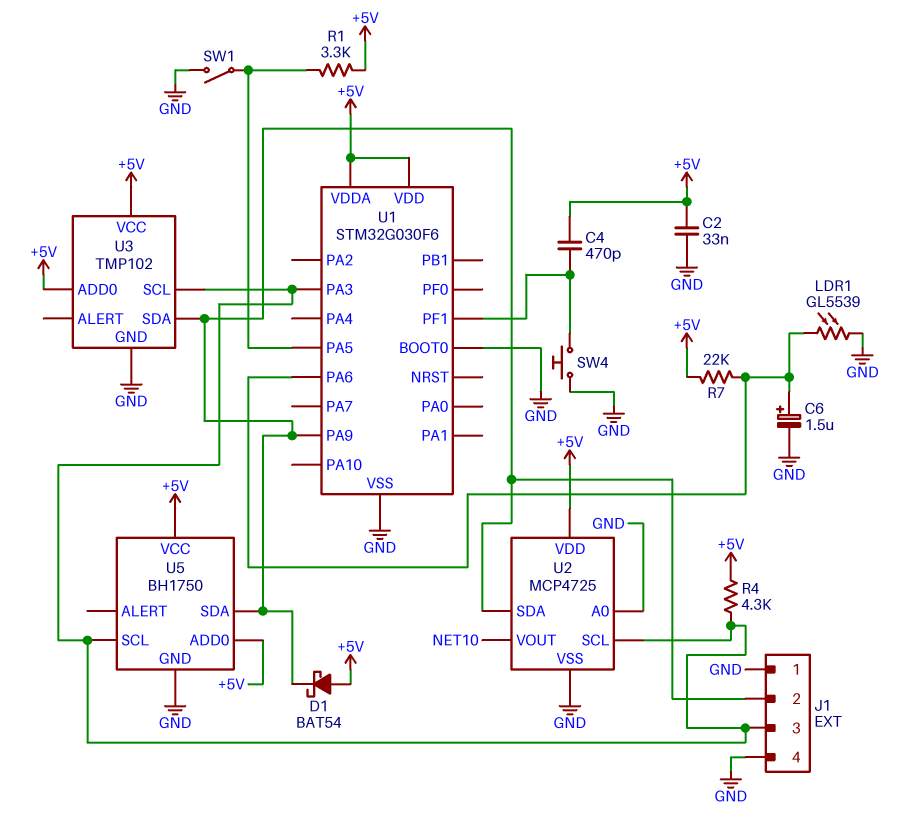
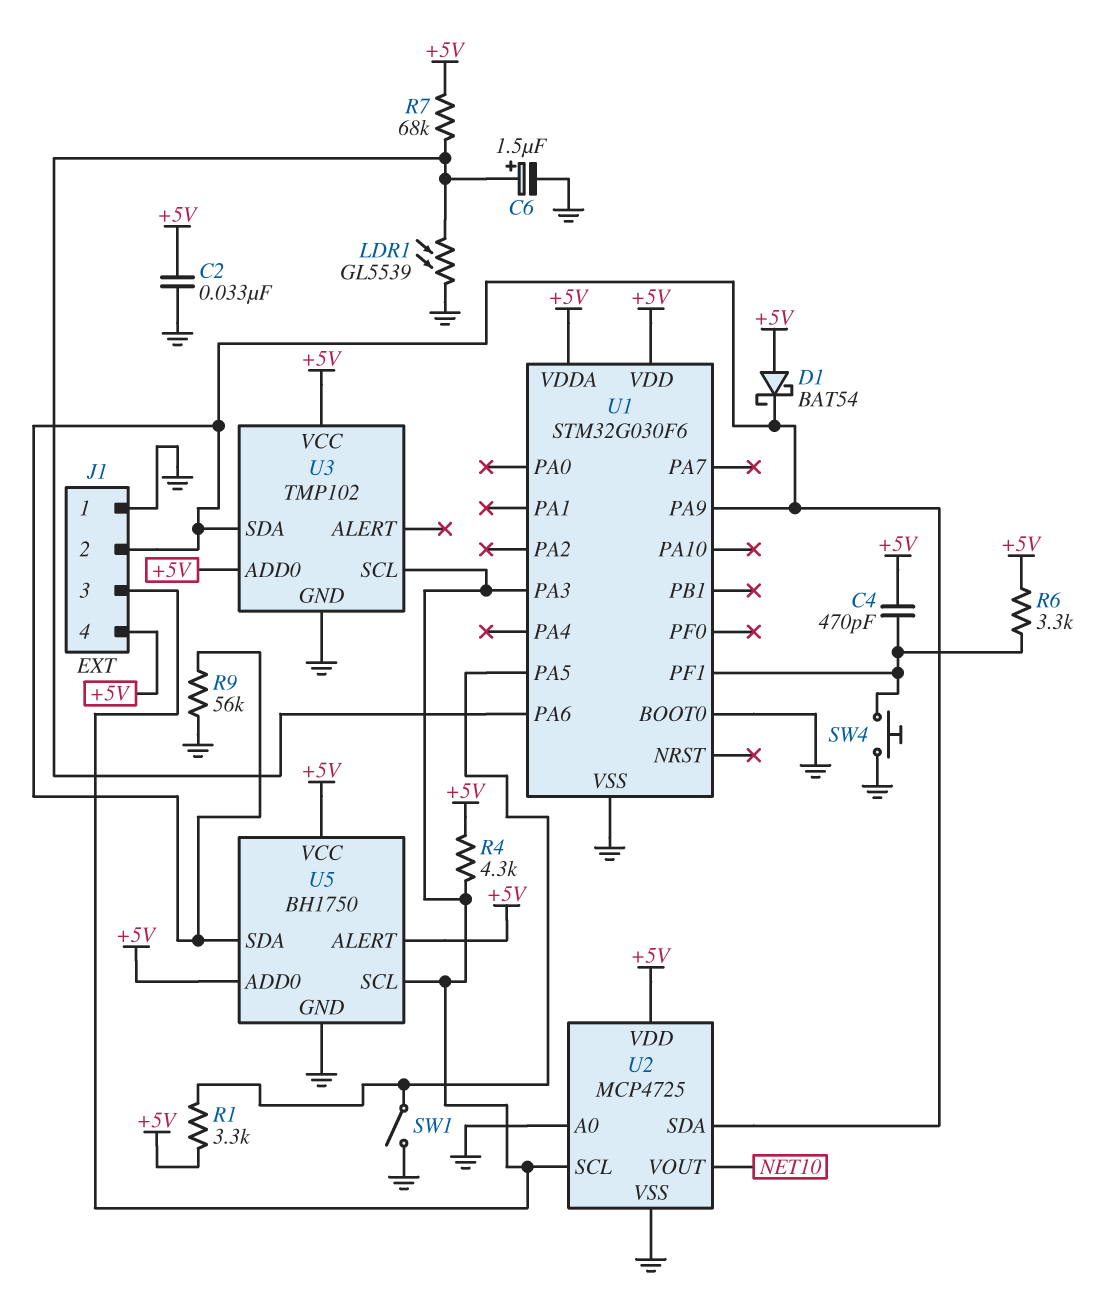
J1 pin 4: GND -> +5V
R6: none -> 3.3k (+5V, U1/PF1)
R7: 22k (+5V, U1/PA6) -> 68k (+5V, U1/PA6)
R9: none -> 56k (GND, J1/2)
U5 pin ALERT: none -> +5V

